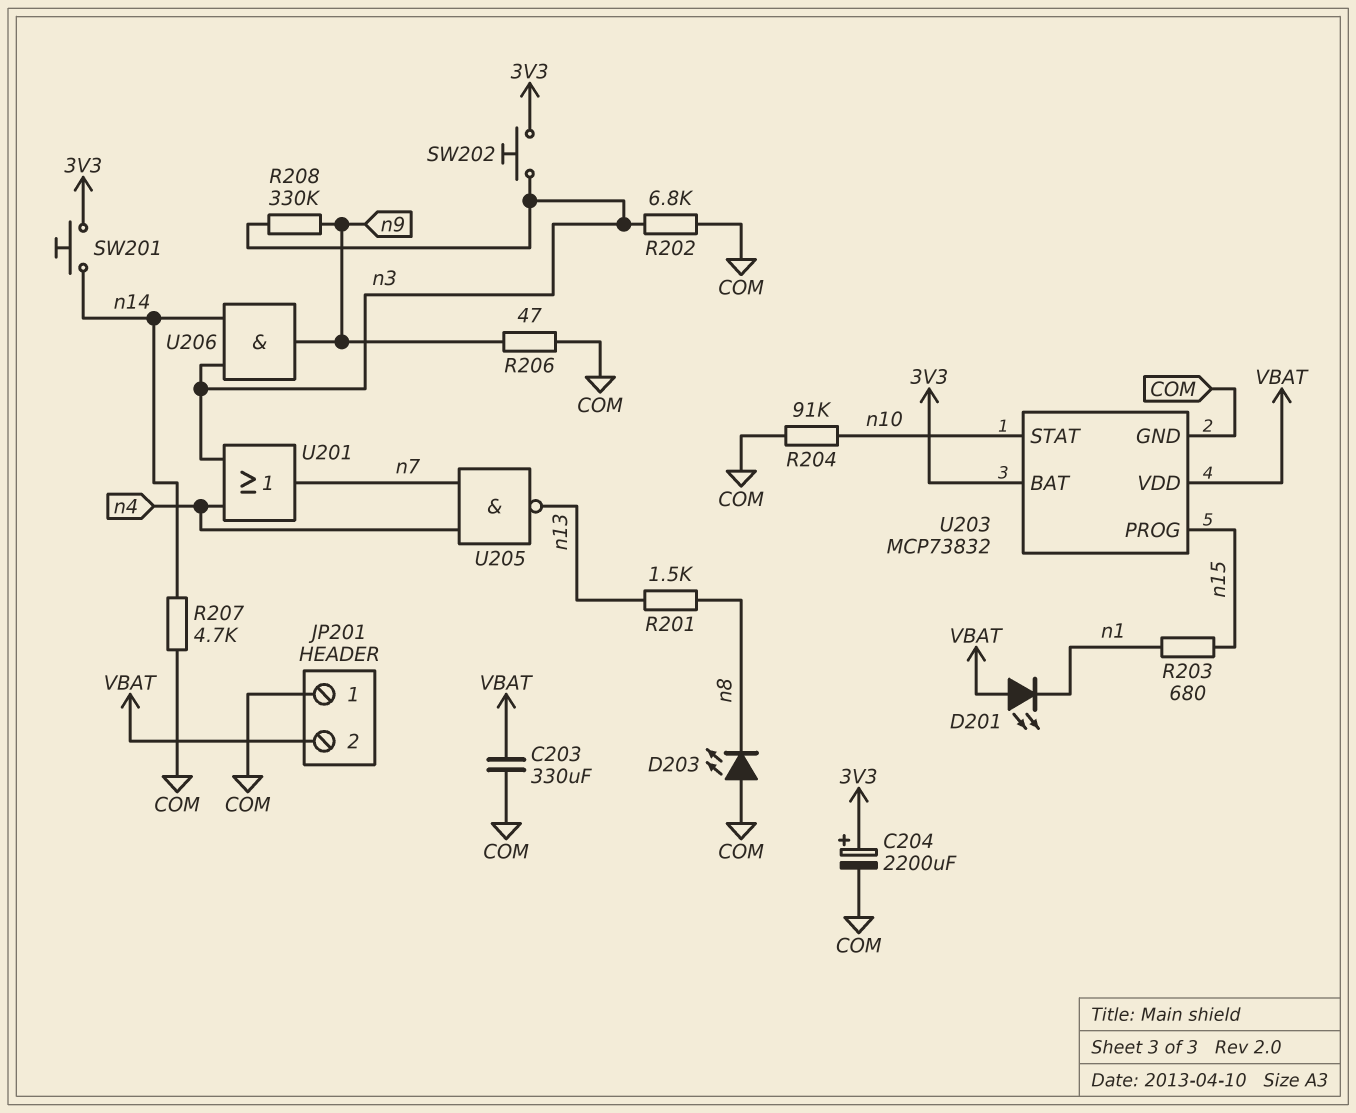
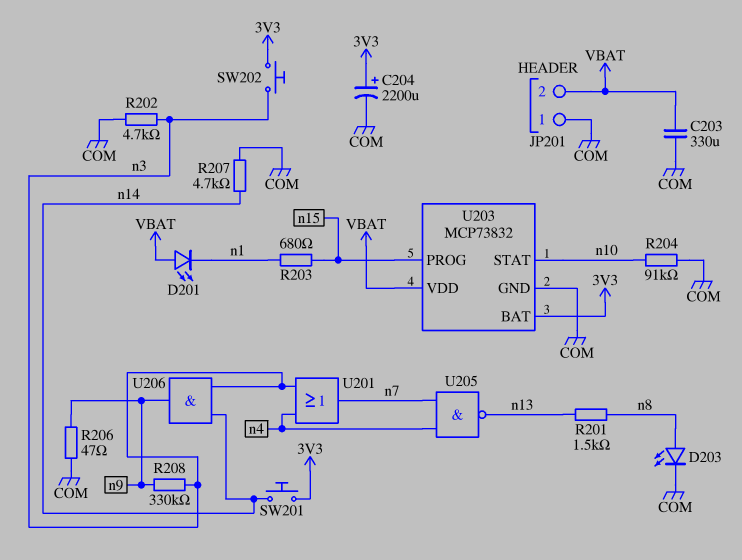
D203: LED (A COM, K n8) -> LED (A n8, K COM)
R202: 6.8k (COM, n3) -> 4.7k (COM, n3)

